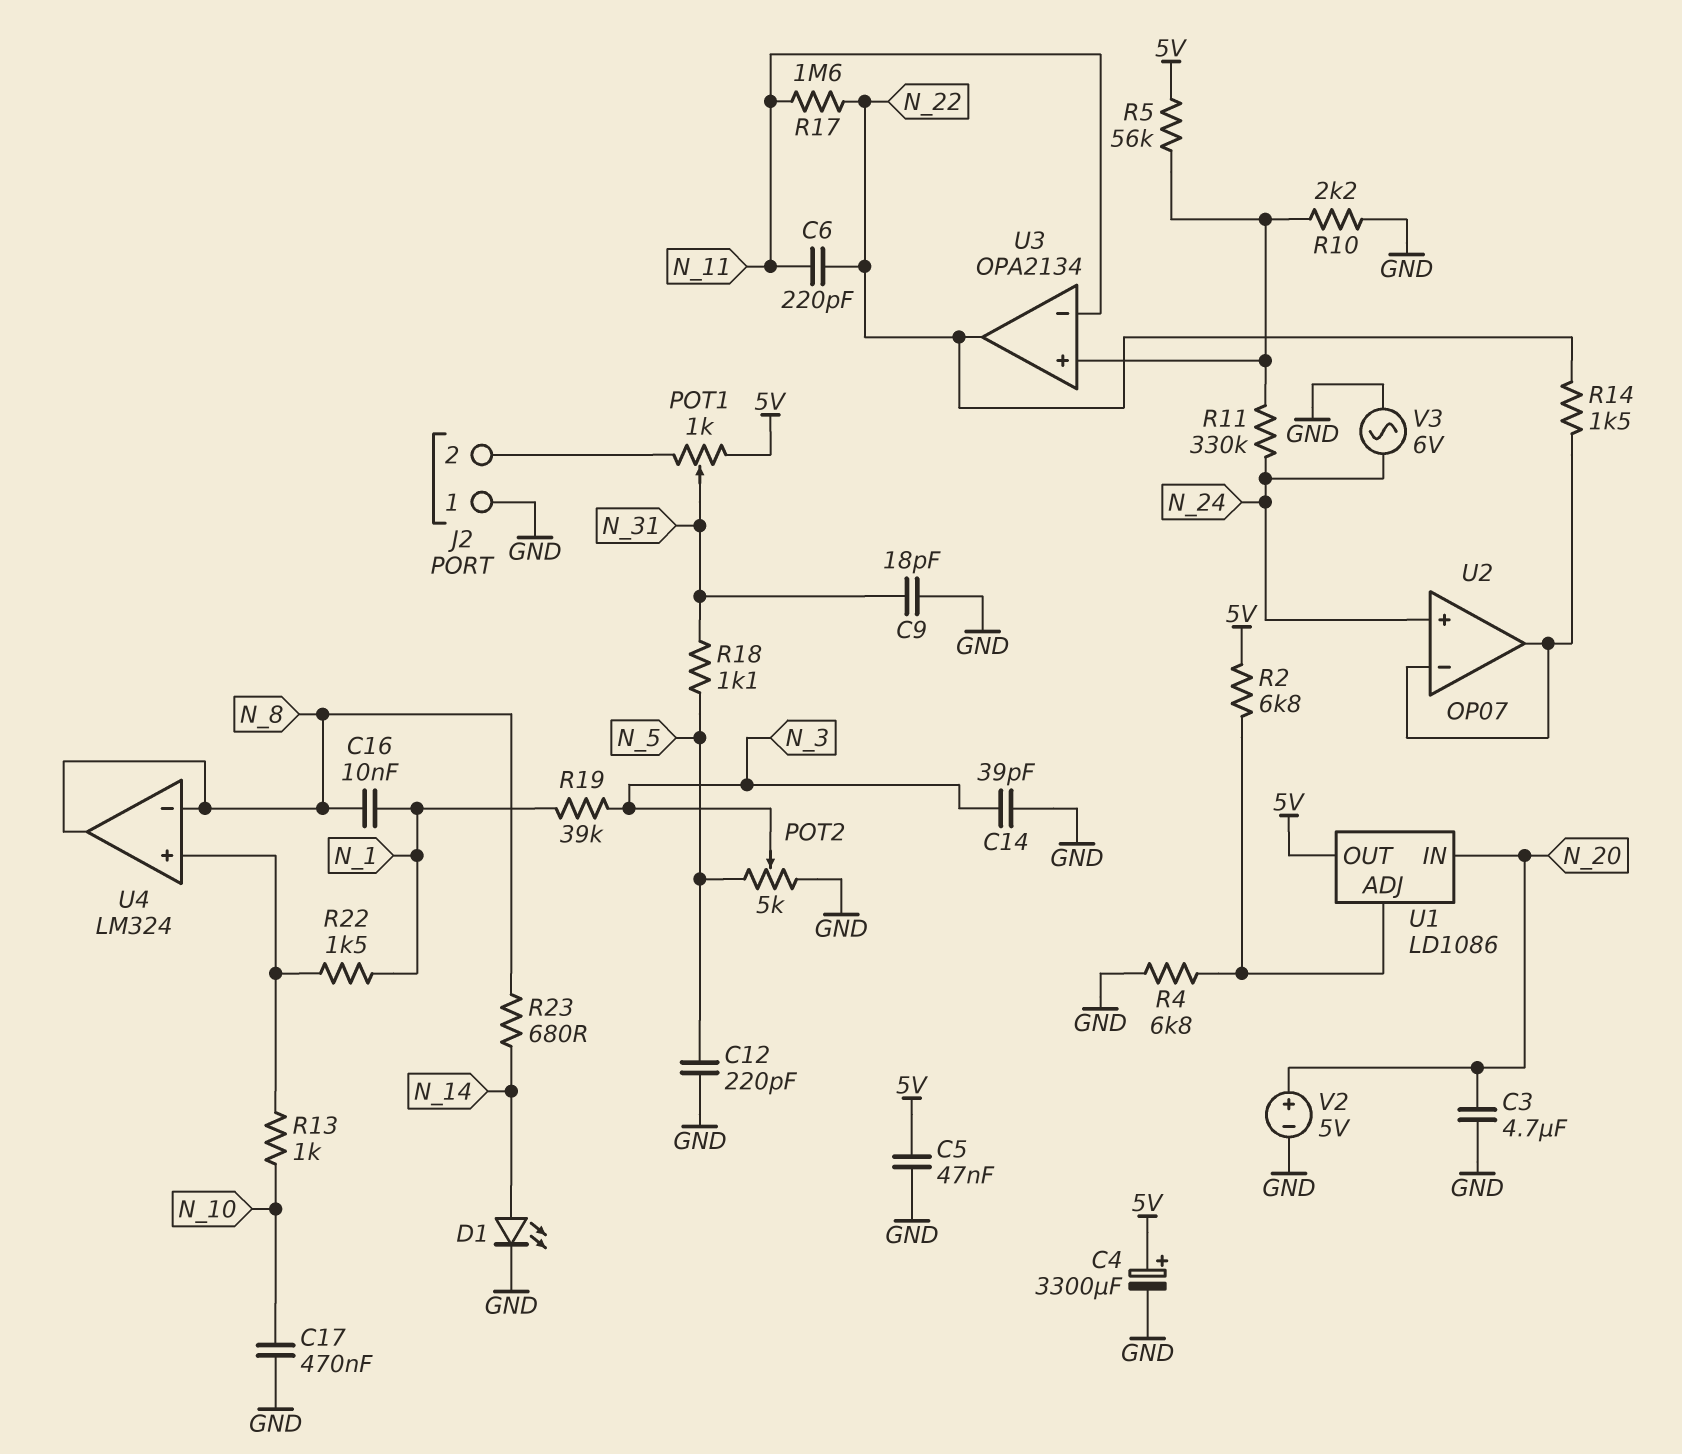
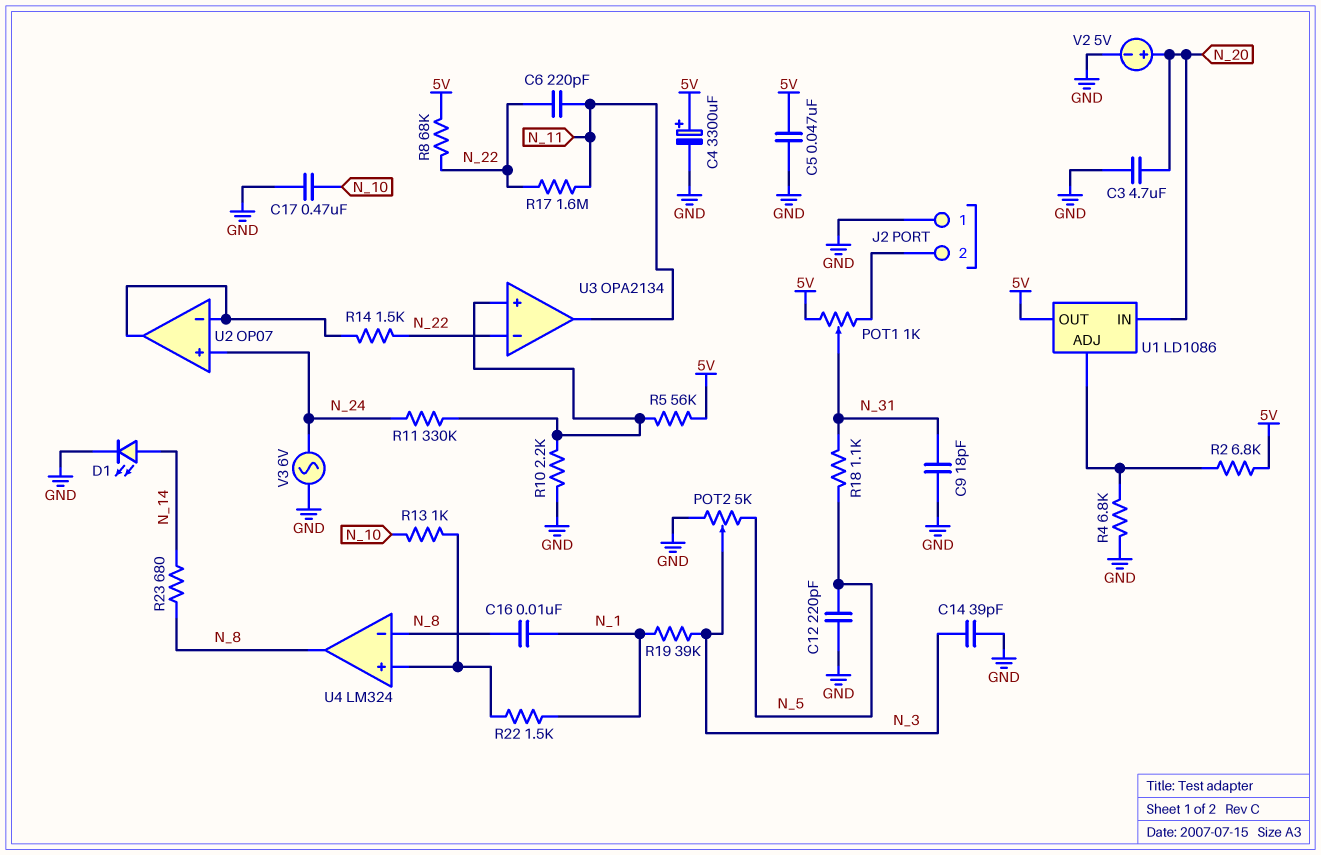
R8: none -> 68k (5V, N_22)
U3 pin in-: N_11 -> N_22
U3 pin out: N_22 -> N_11

